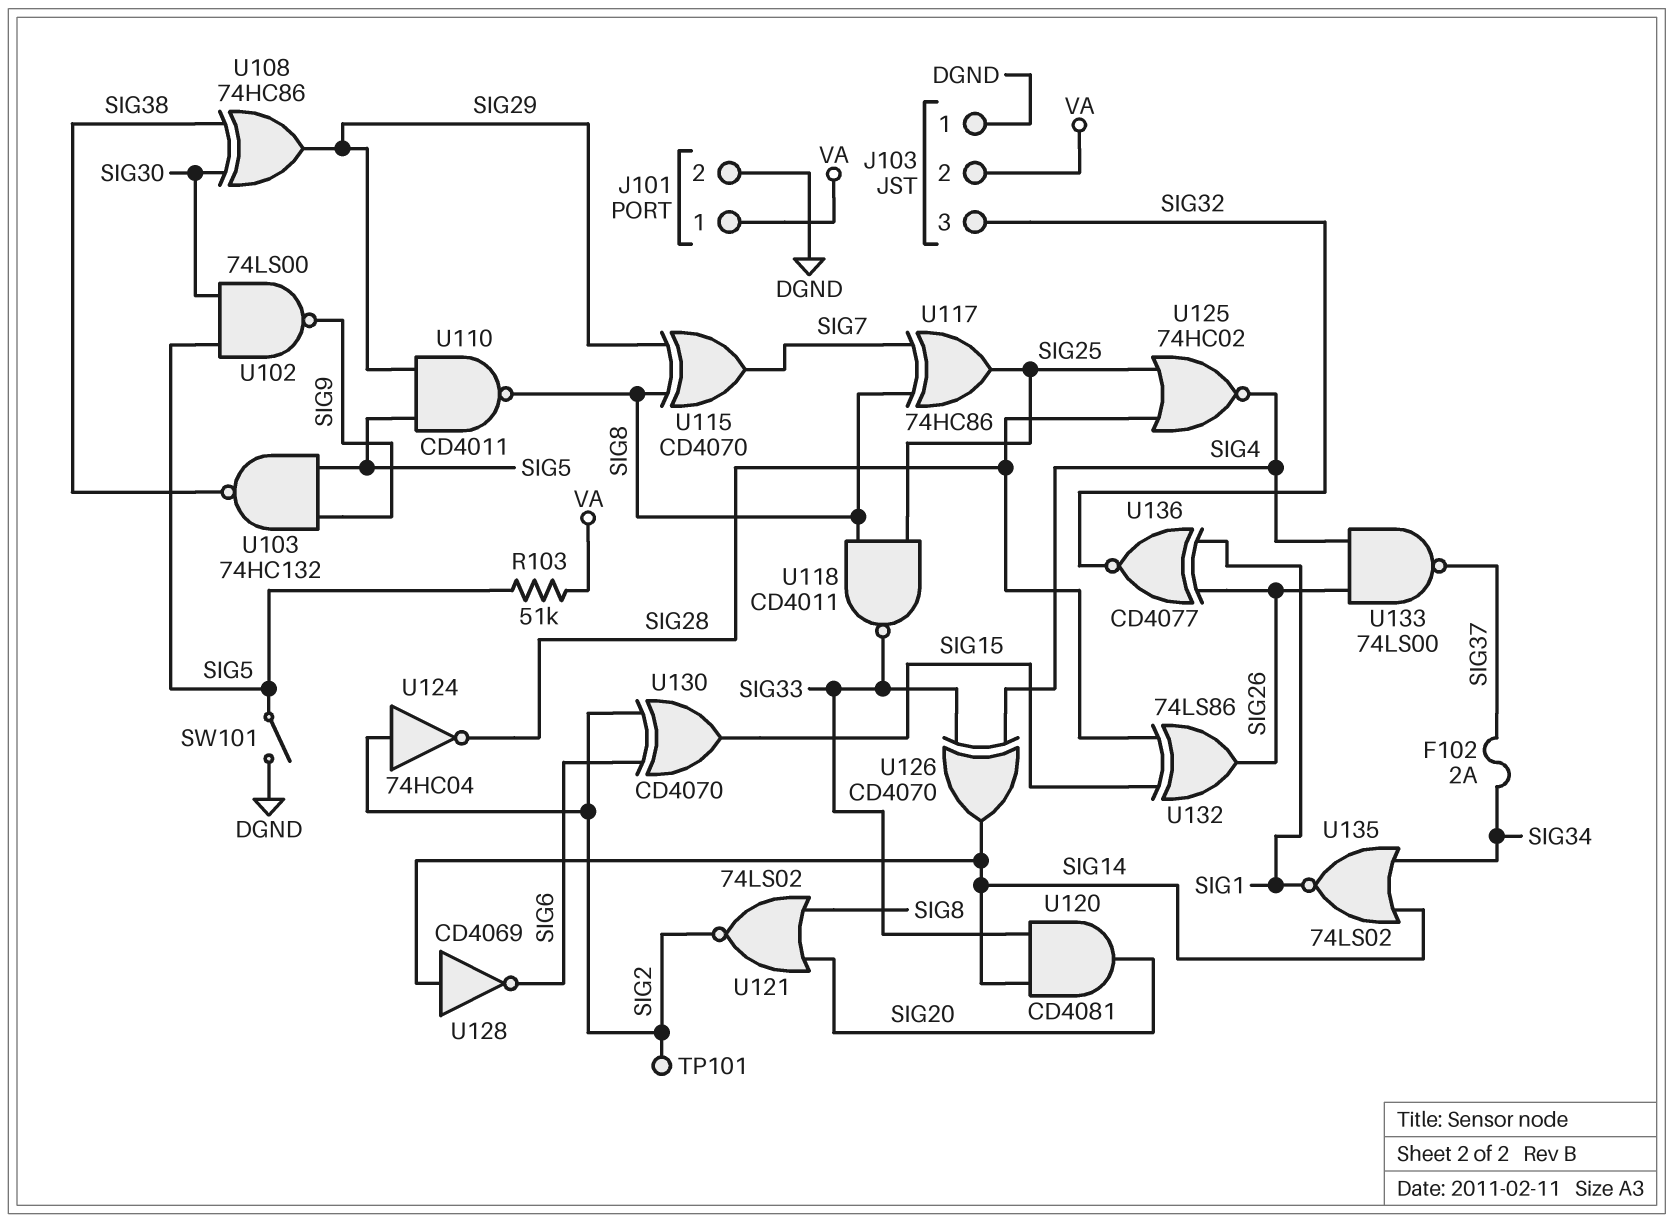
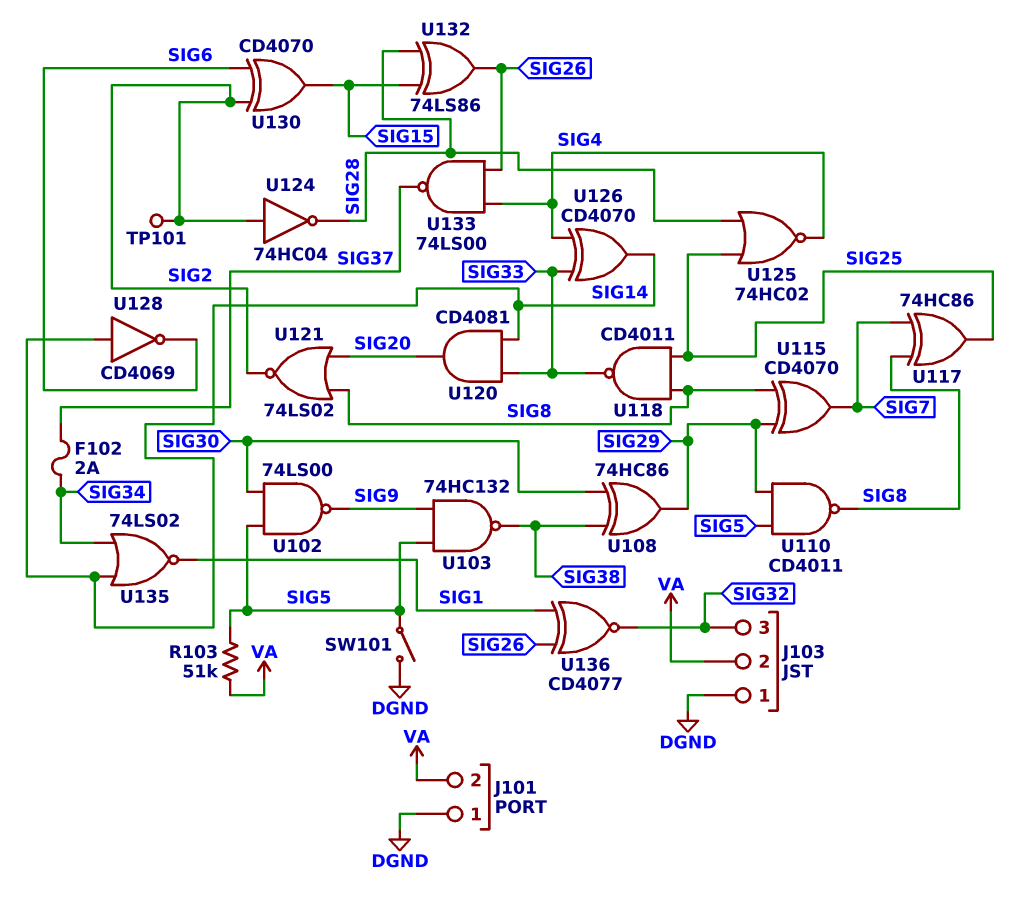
J101 pin 1: VA -> DGND
J101 pin 2: DGND -> VA

